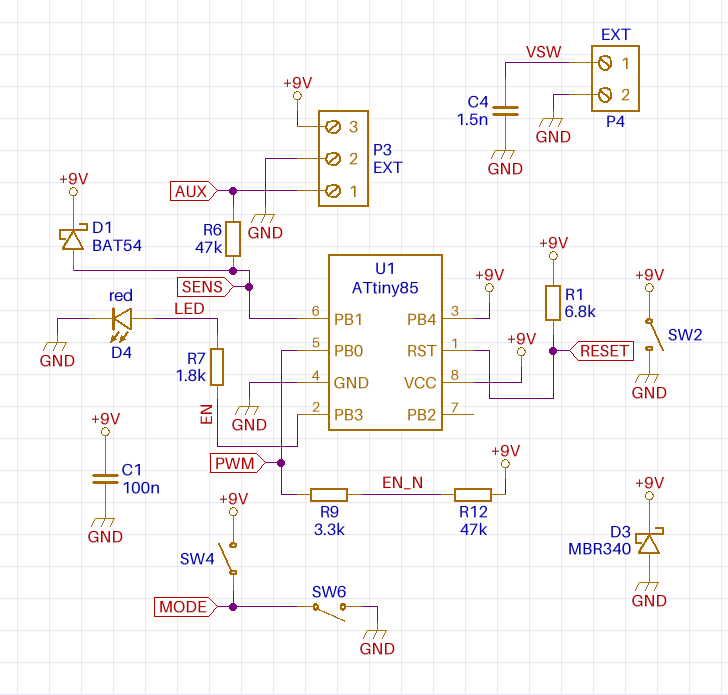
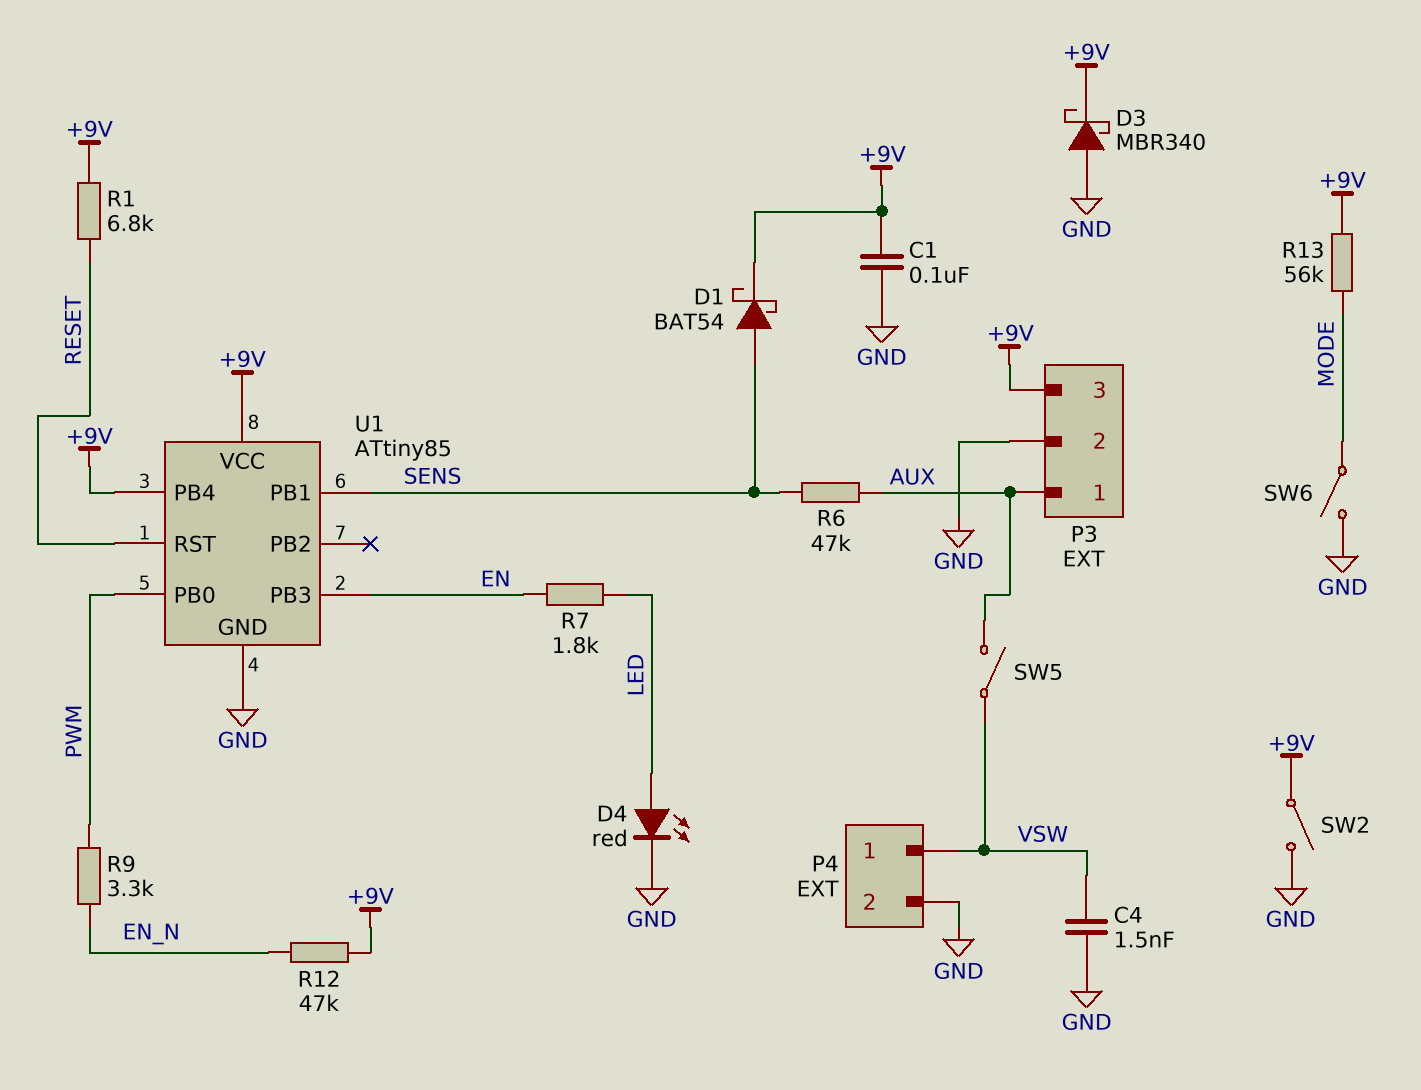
R13: none -> 56k (+9V, MODE)
SW4: switch (+9V, MODE) -> none
SW5: none -> switch (AUX, VSW)

